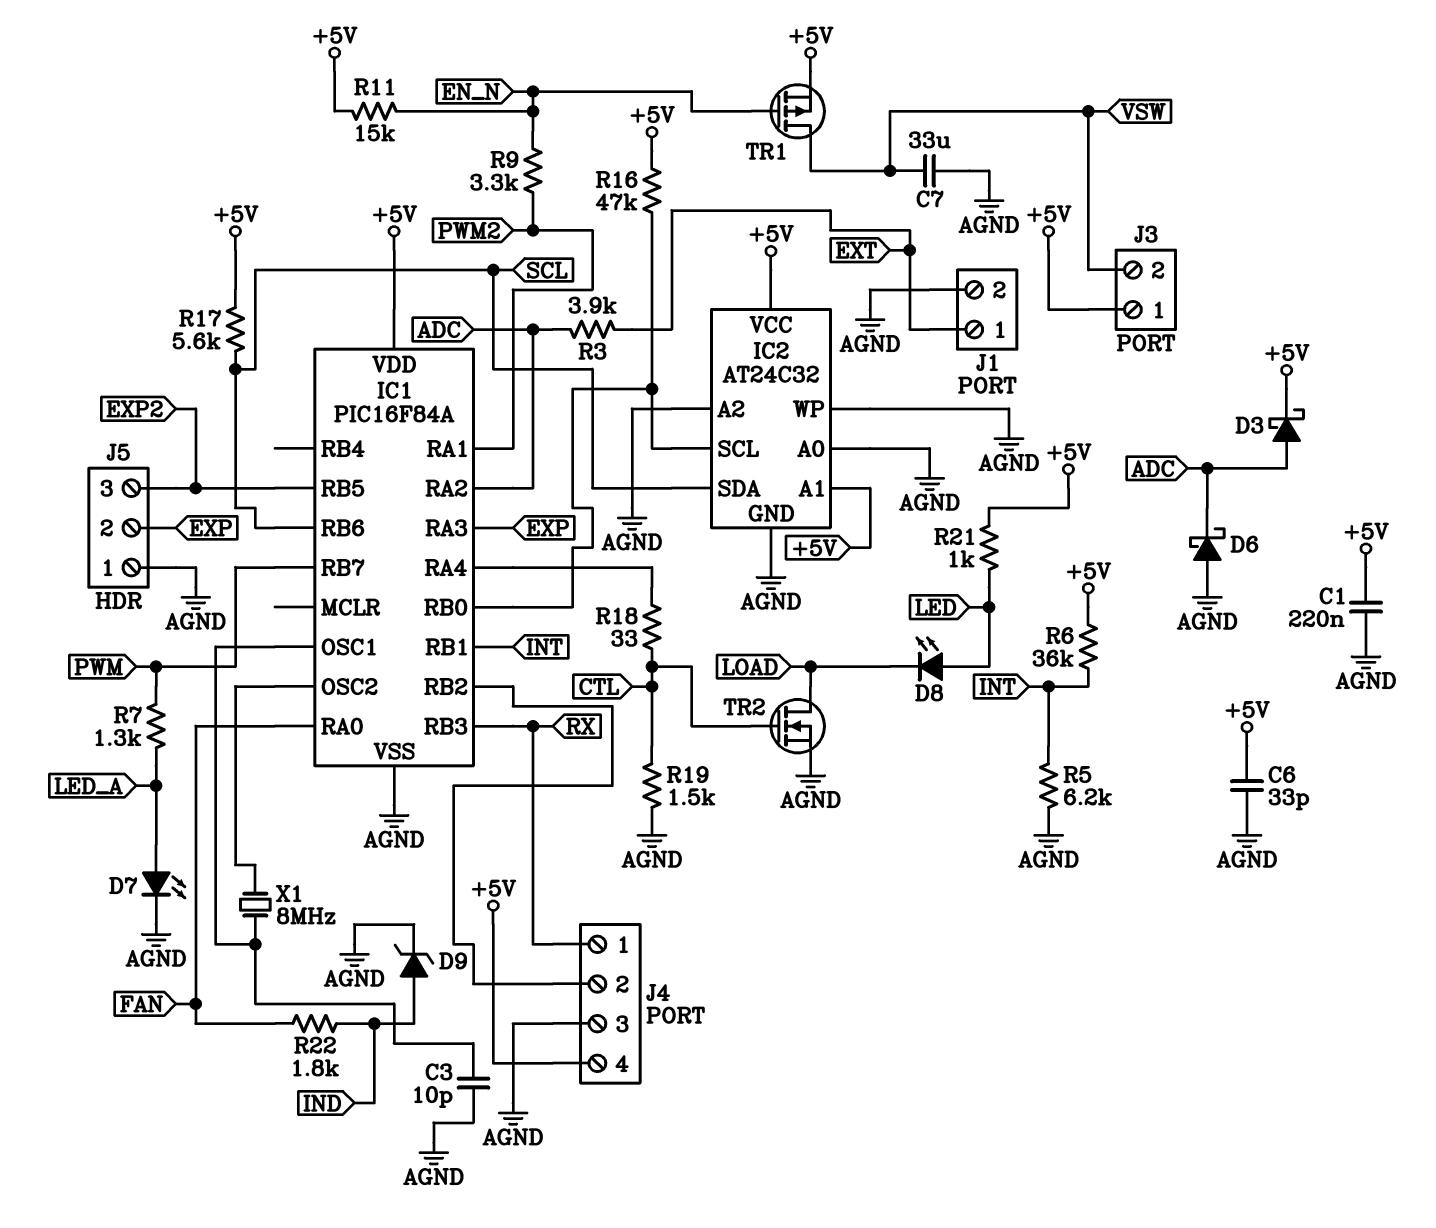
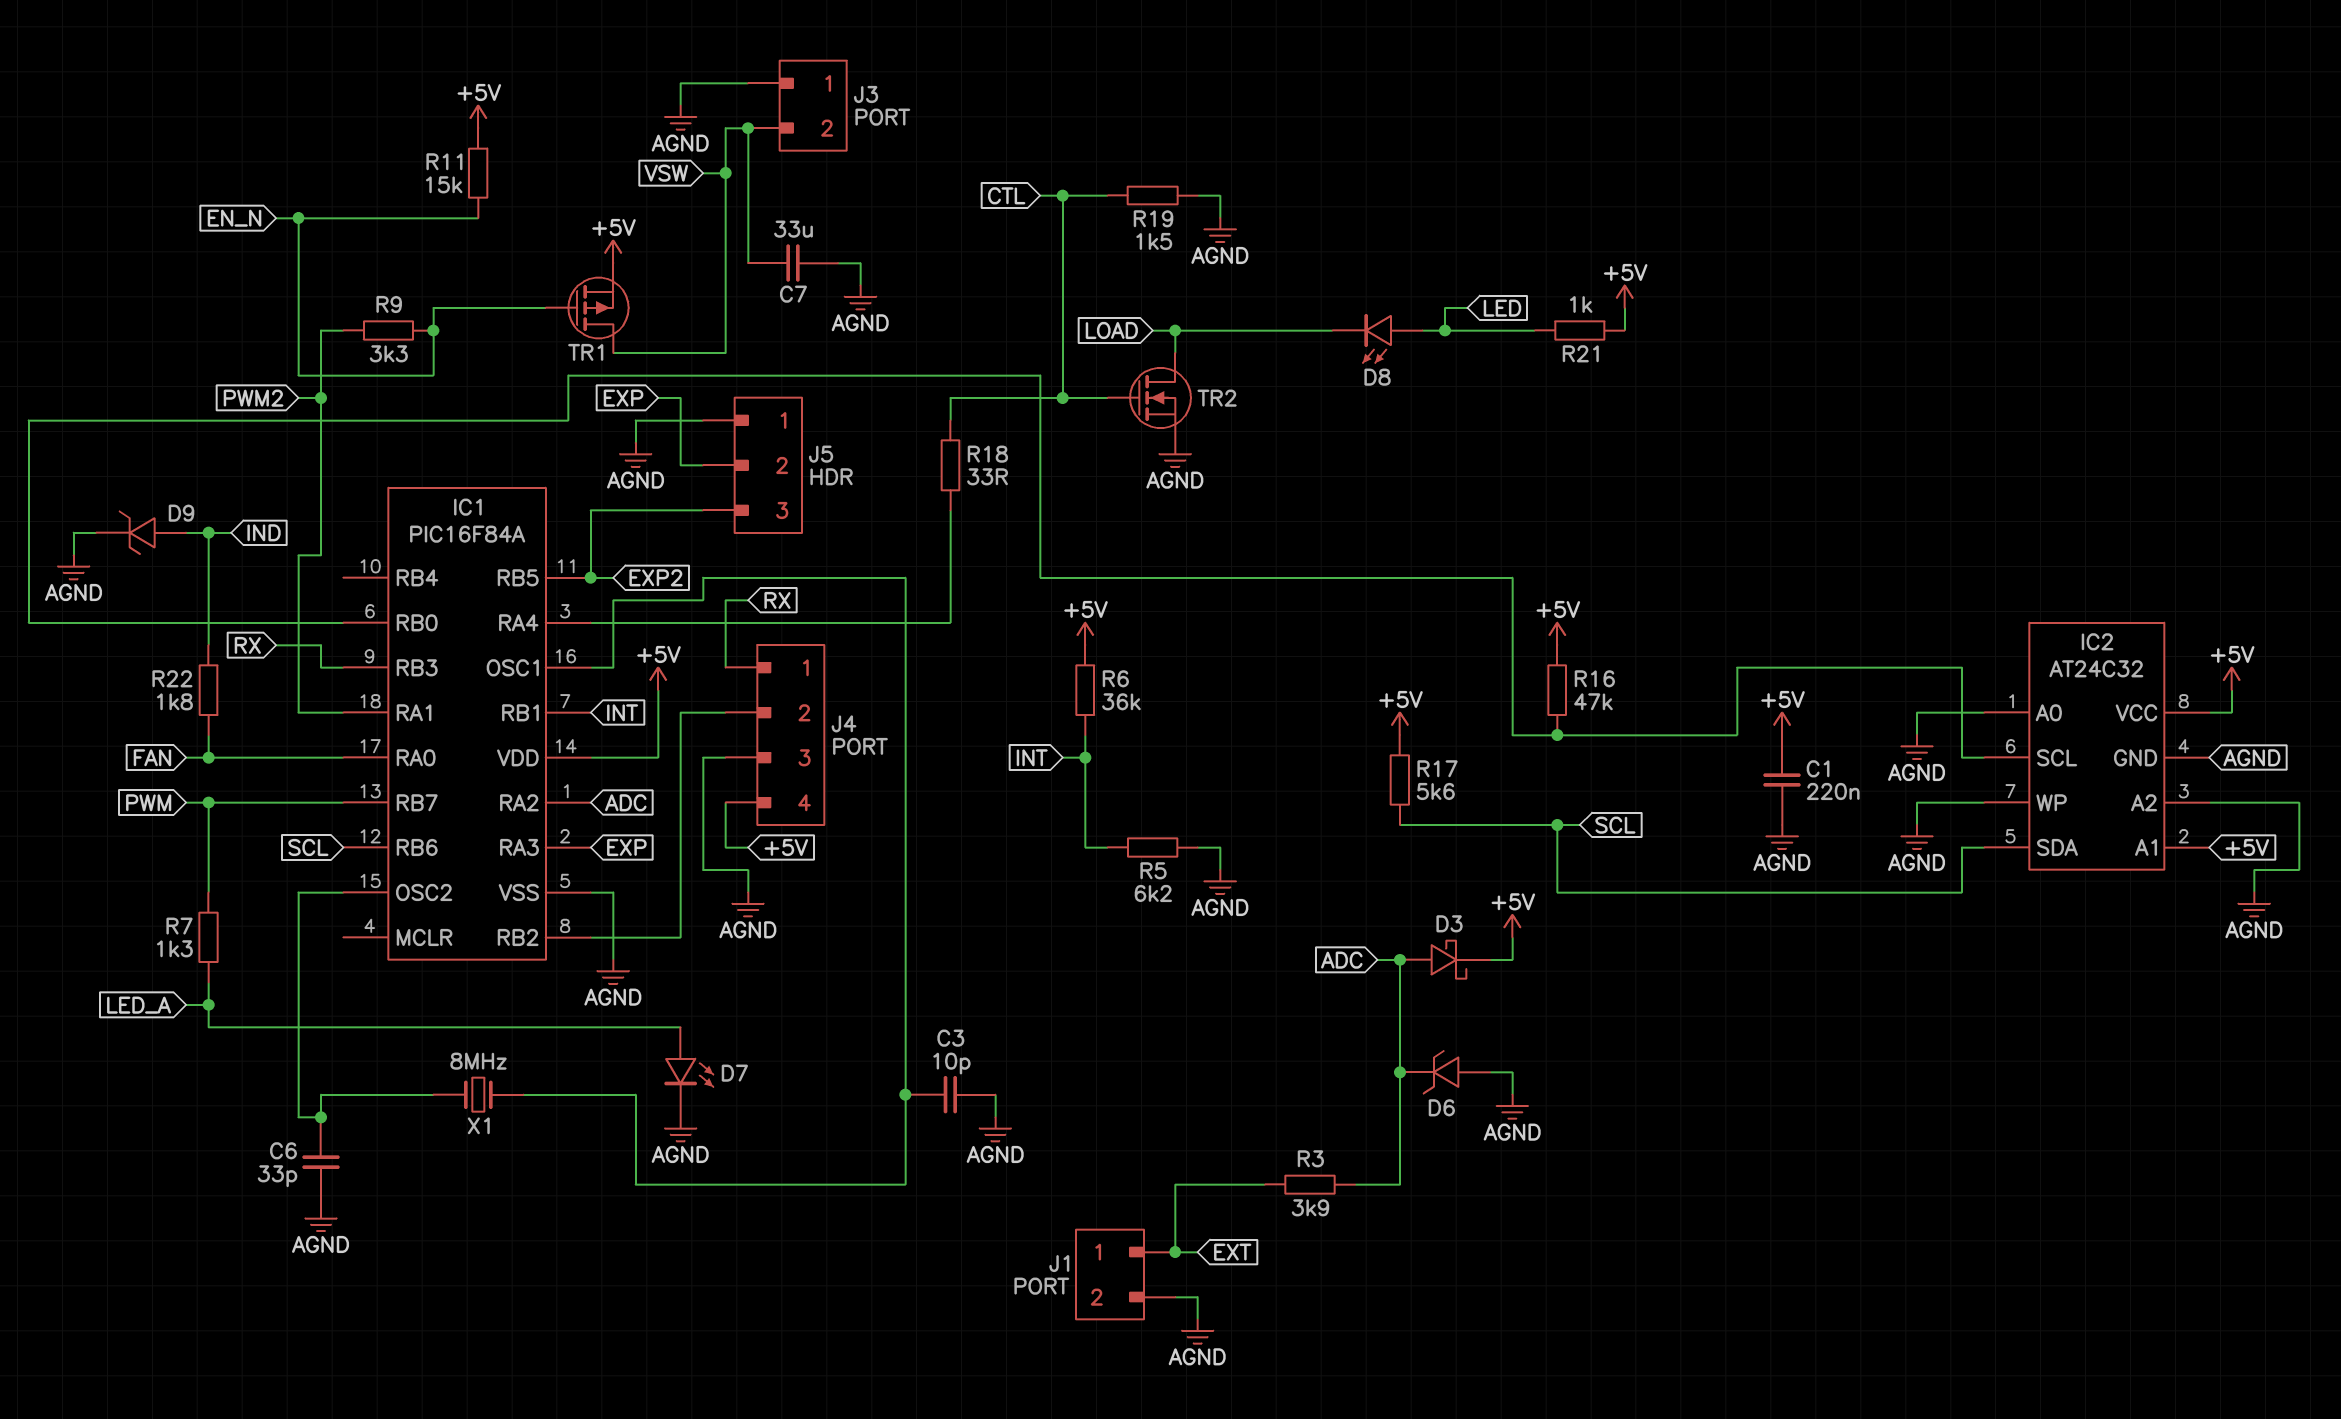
C6: 33pF (+5V, AGND) -> 33pF (AGND, IC1/OSC2)
D6: schottky (A AGND, K ADC) -> zener (A AGND, K ADC)
J3 pin 1: +5V -> AGND

